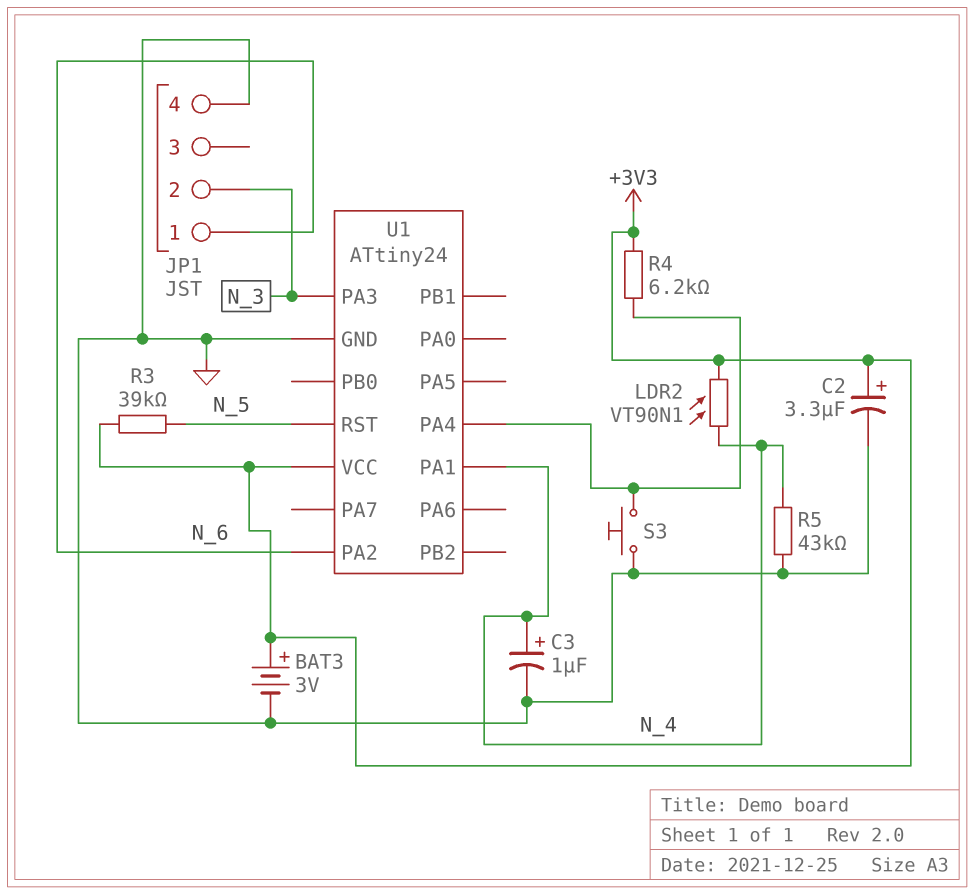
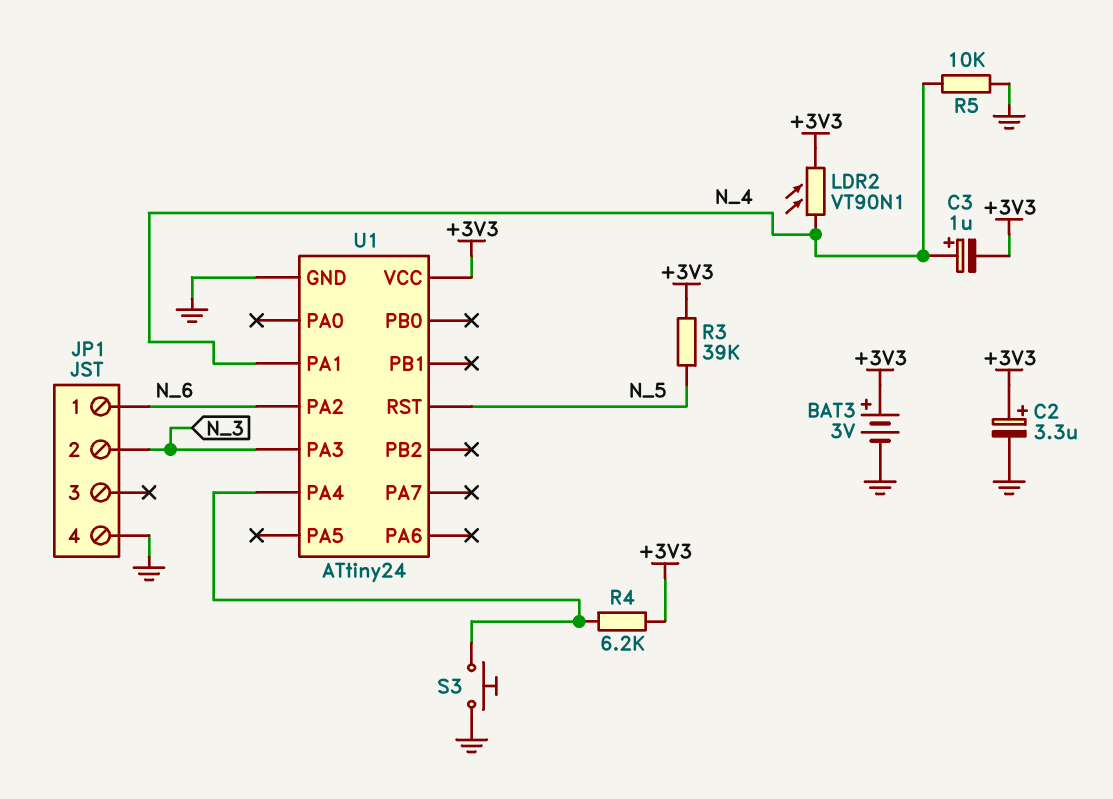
C3: 1uF (plus N_4, minus GND) -> 1uF (plus N_4, minus +3V3)
R5: 43k (GND, N_4) -> 10k (GND, N_4)

